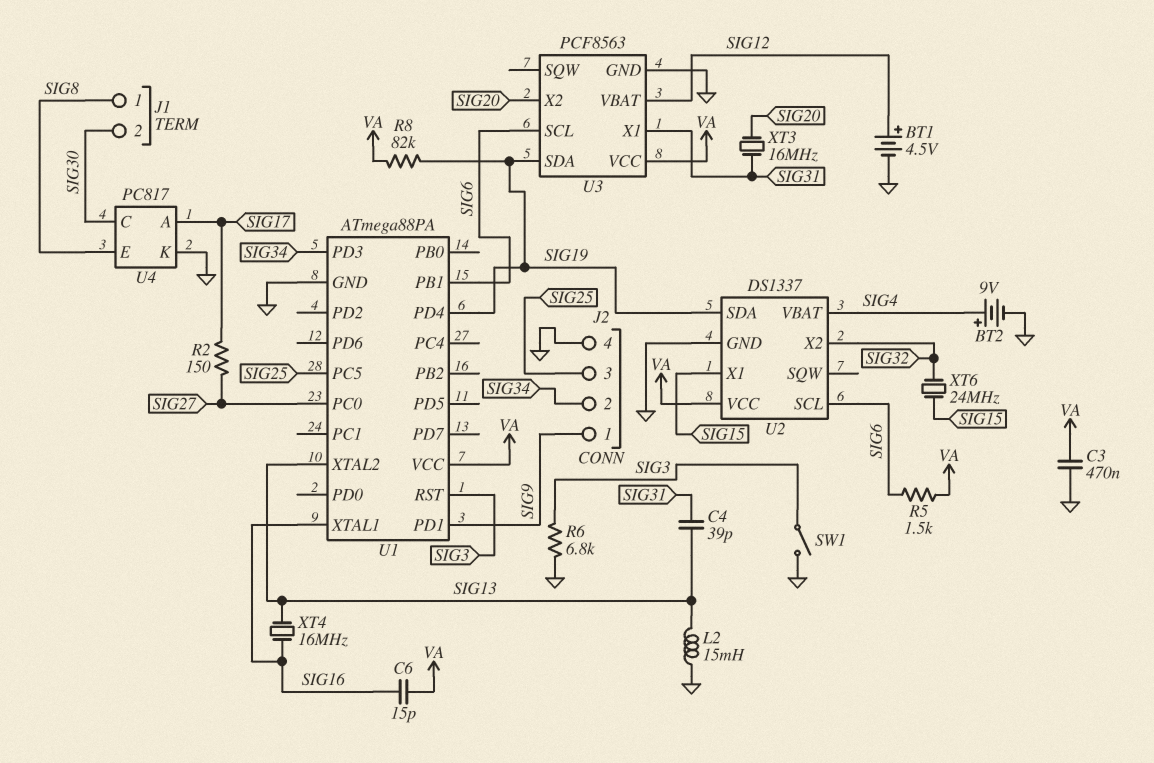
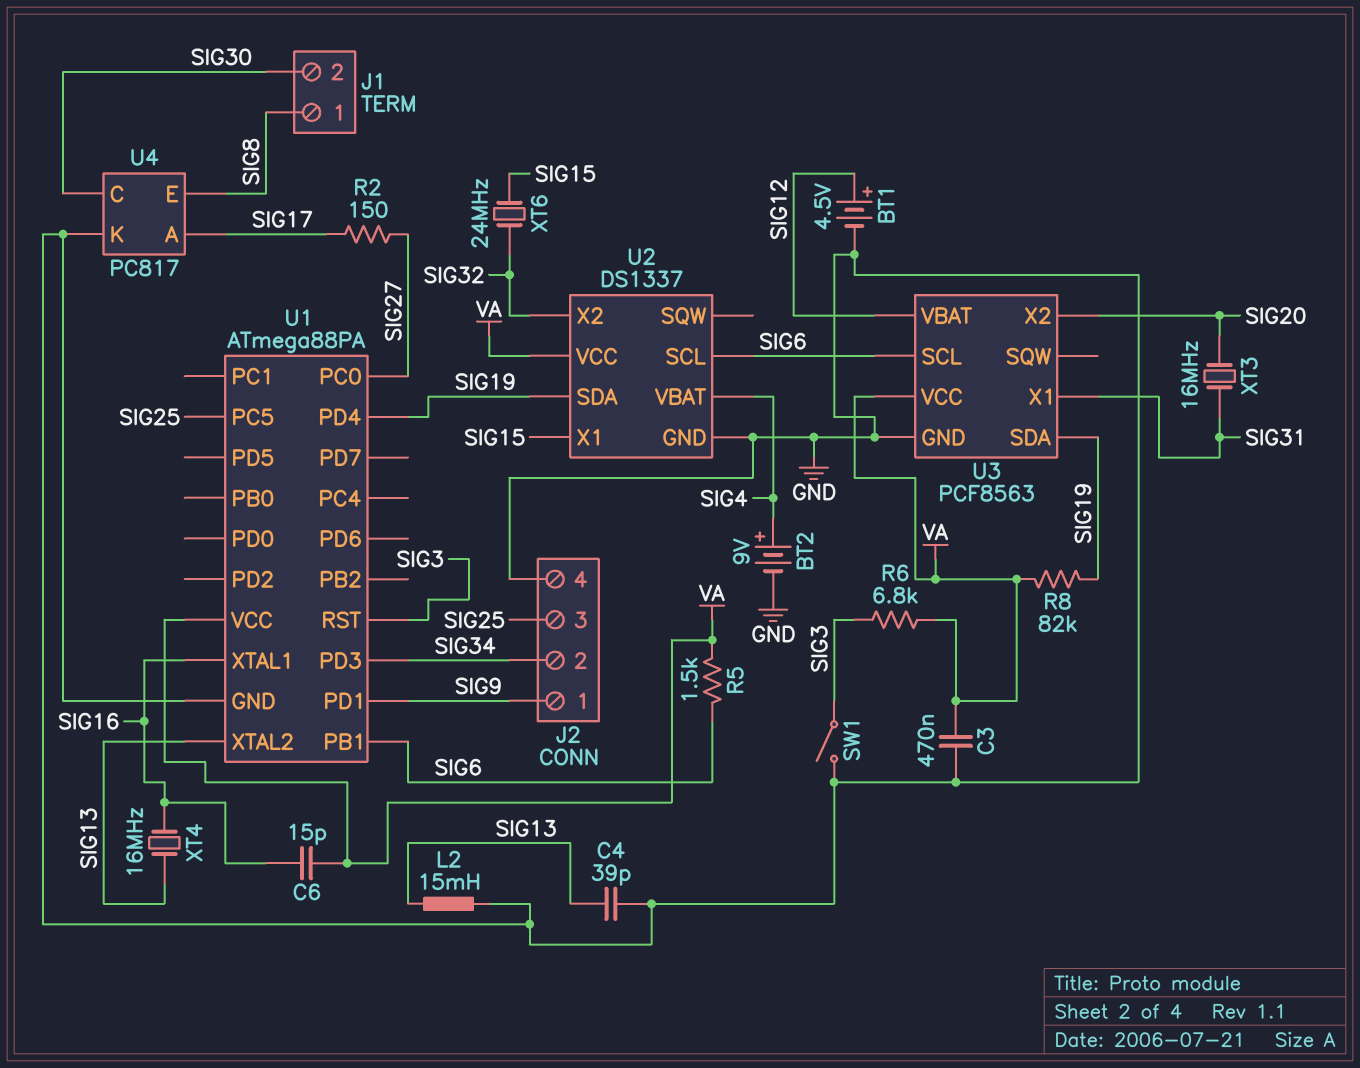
C4: 39pF (SIG13, SIG31) -> 39pF (GND, SIG13)
R6: 6.8k (GND, SIG3) -> 6.8k (SIG3, VA)

